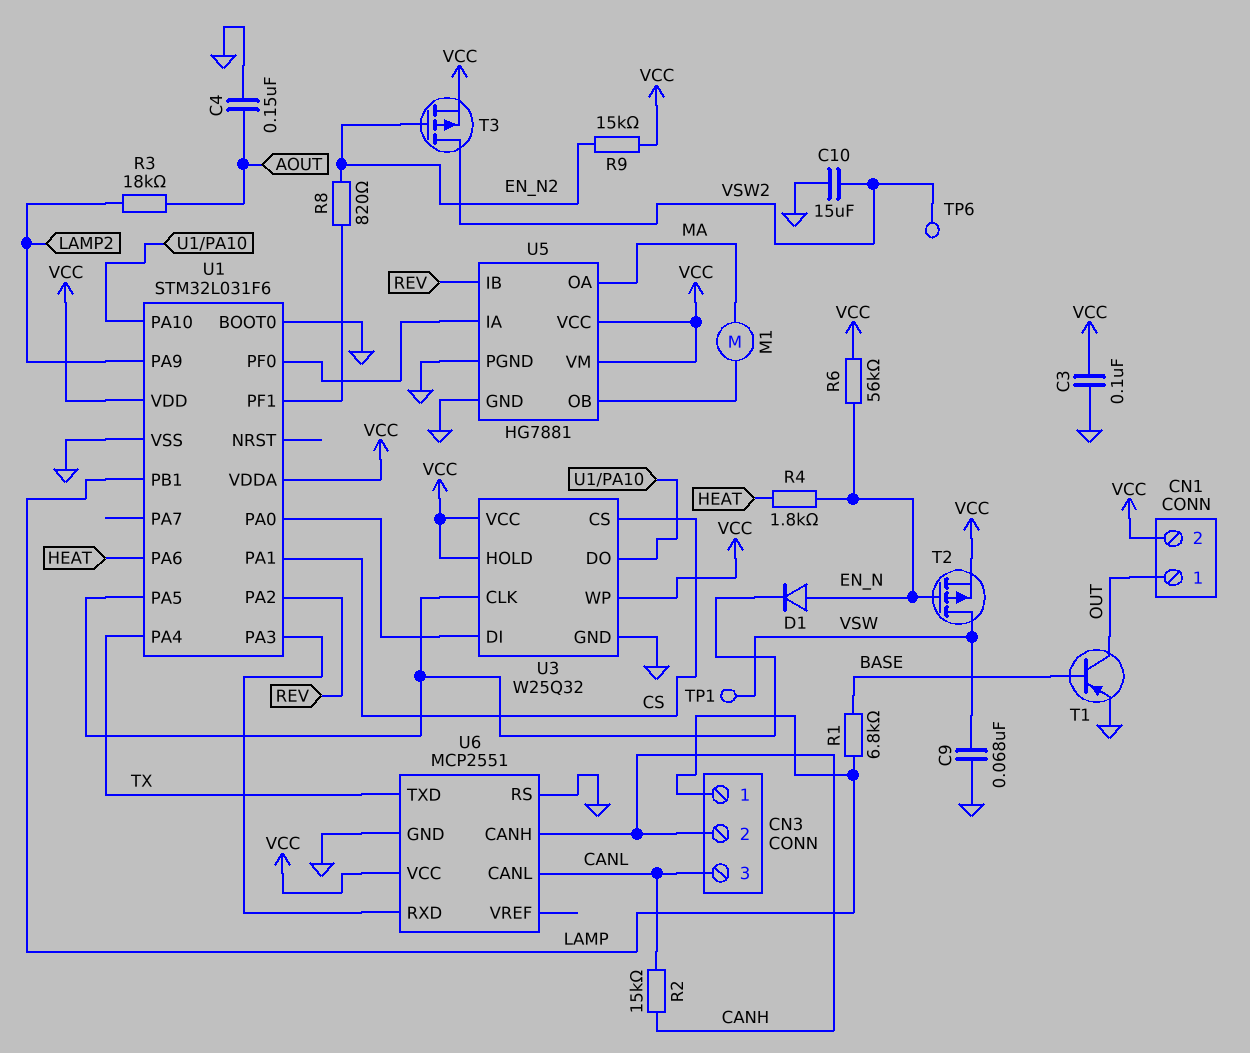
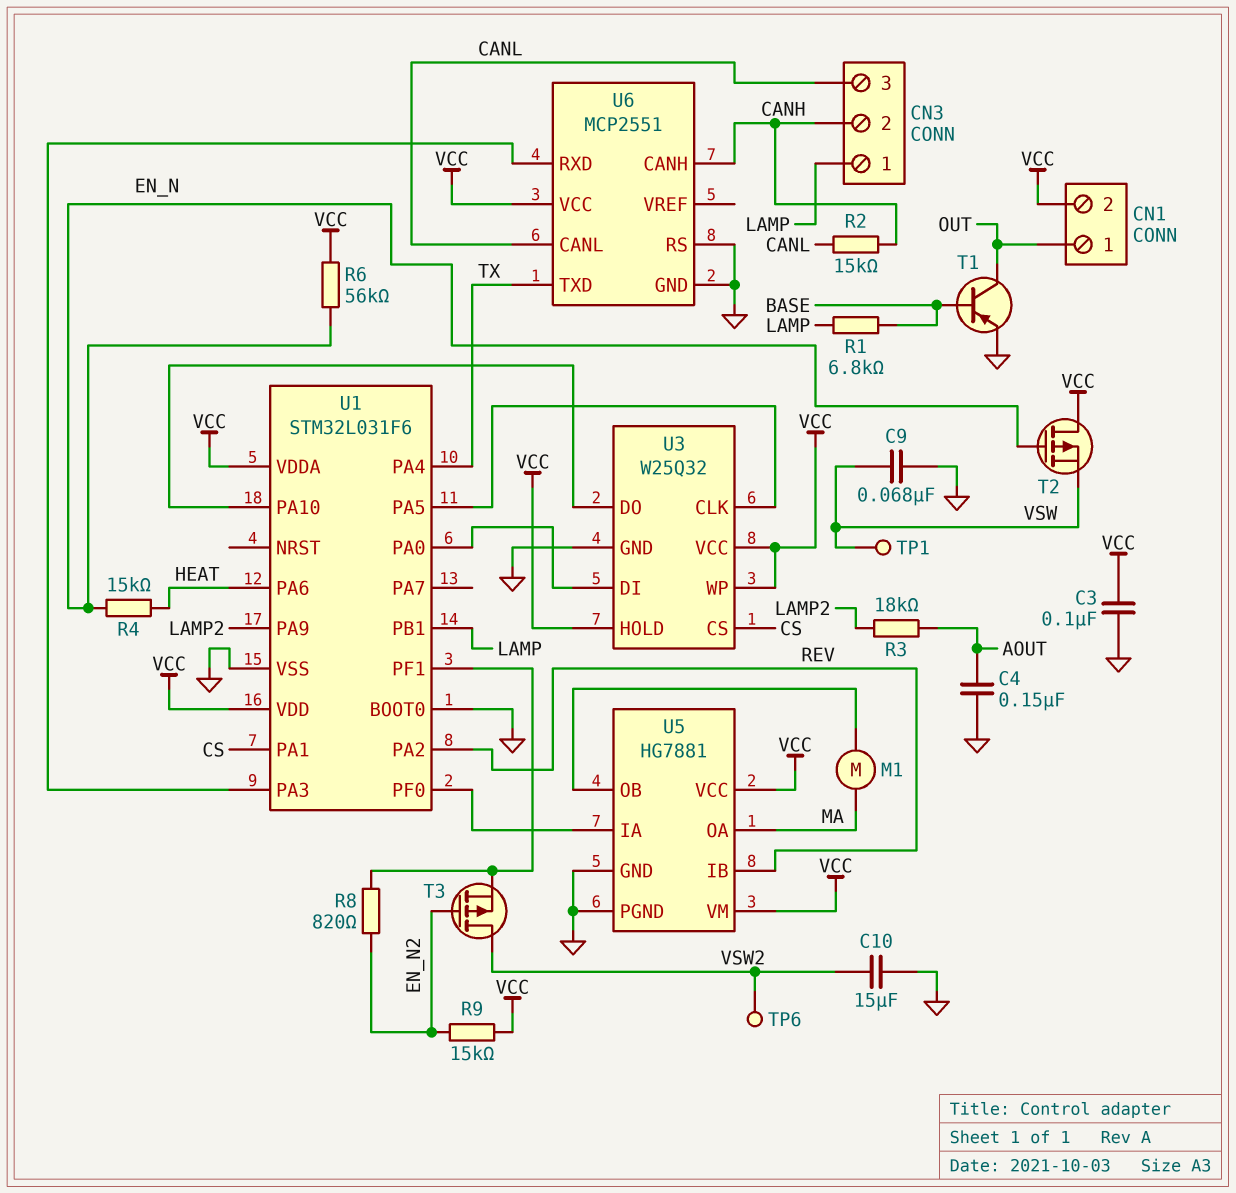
D1: diode (A EN_N, K U1/PA5) -> none
R4: 1.8k (EN_N, HEAT) -> 15k (EN_N, HEAT)
T2: PMOS (G EN_N, D VSW, S VCC) -> PMOS (G EN_N, D VCC, S VSW)
T3: PMOS (G EN_N2, D VSW2, S VCC) -> PMOS (G EN_N2, D VSW2, S U1/PF1)

